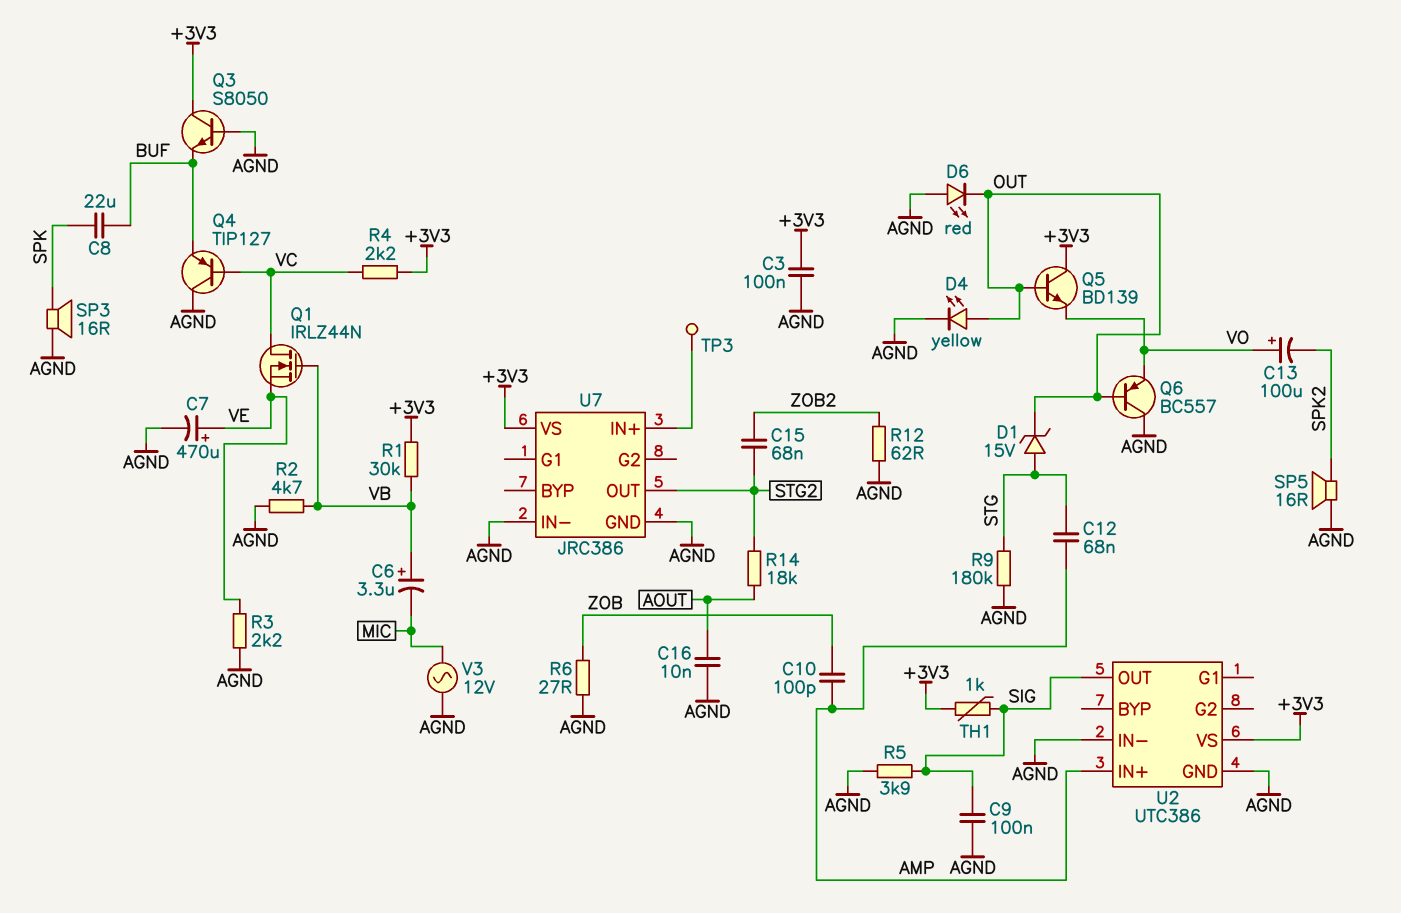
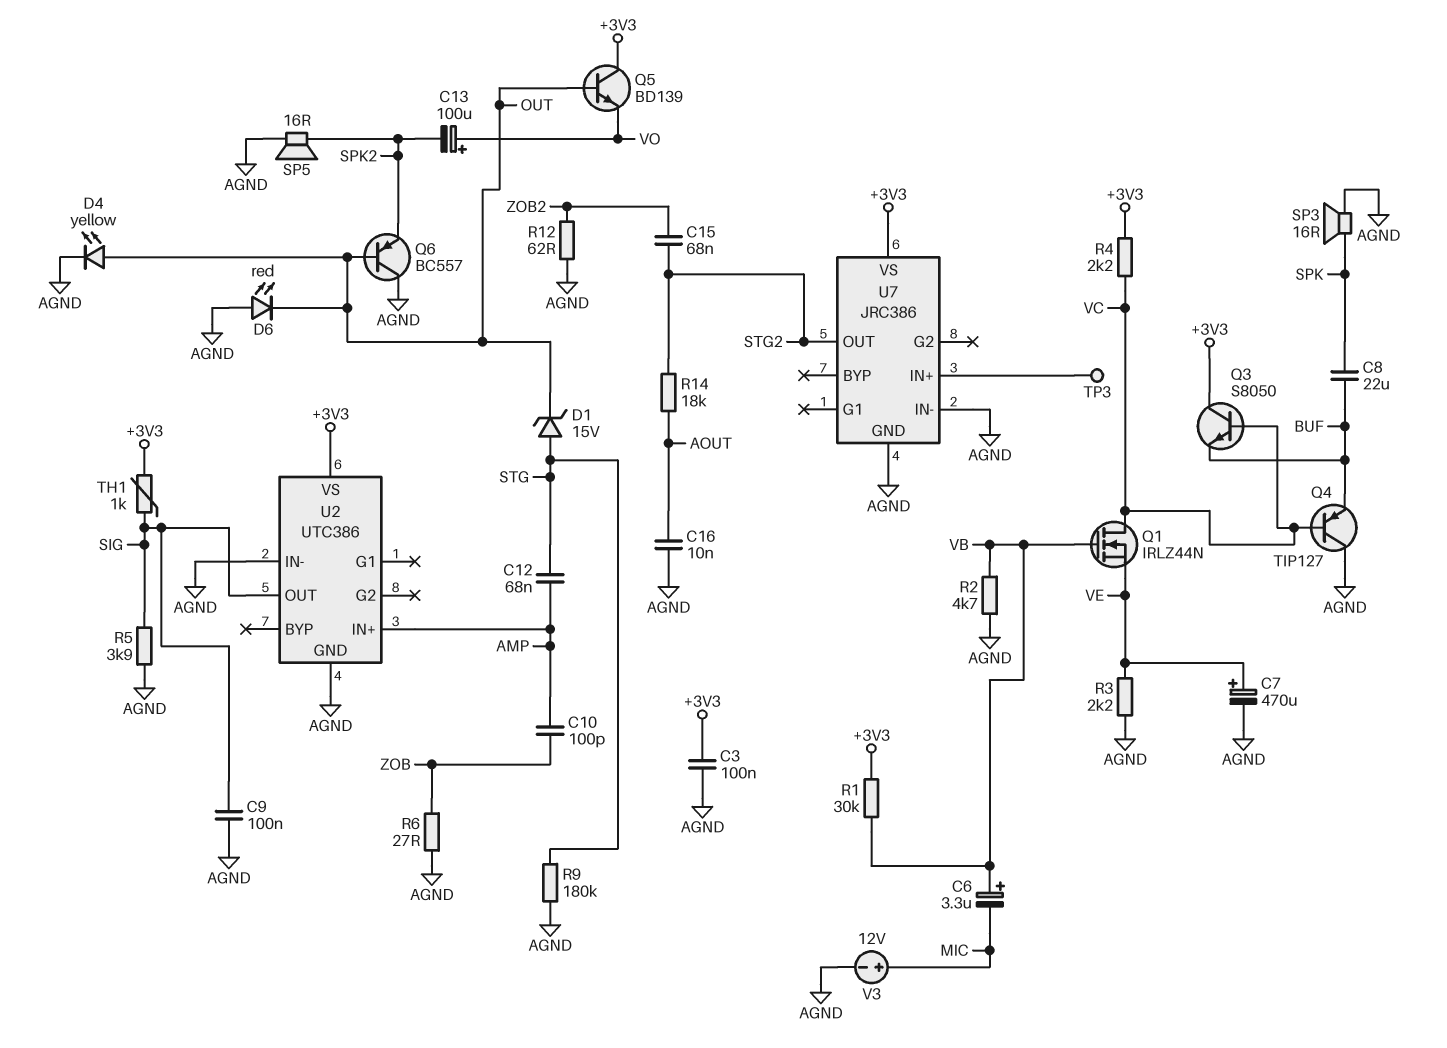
Q3: NPN S8050 (B AGND, C +3V3, E BUF) -> NPN S8050 (B VC, C +3V3, E BUF)
Q6: PNP BC557 (B OUT, C AGND, E VO) -> PNP BC557 (B OUT, C AGND, E SPK2)
V3: AC 12V (AGND, MIC) -> 12V (plus MIC, minus AGND)

